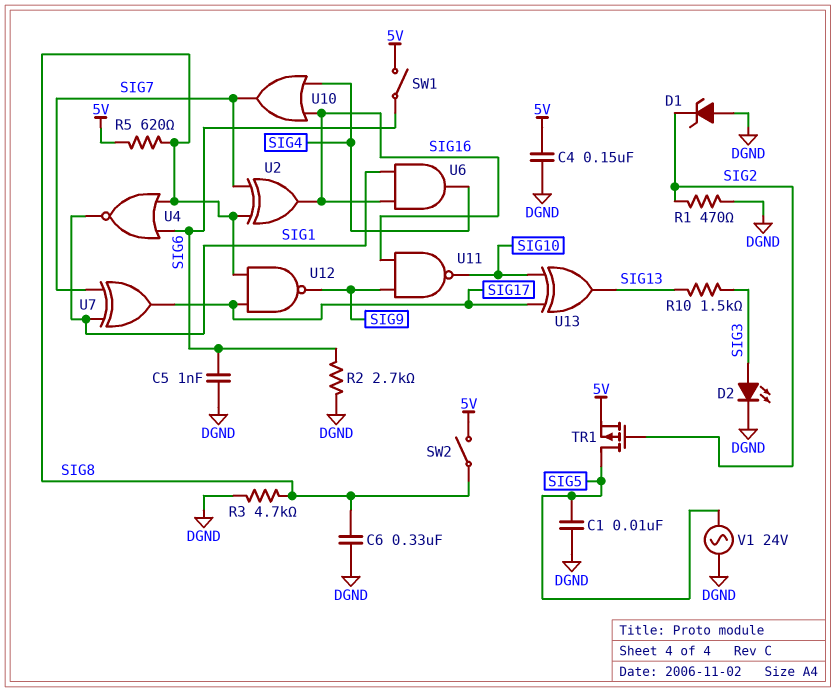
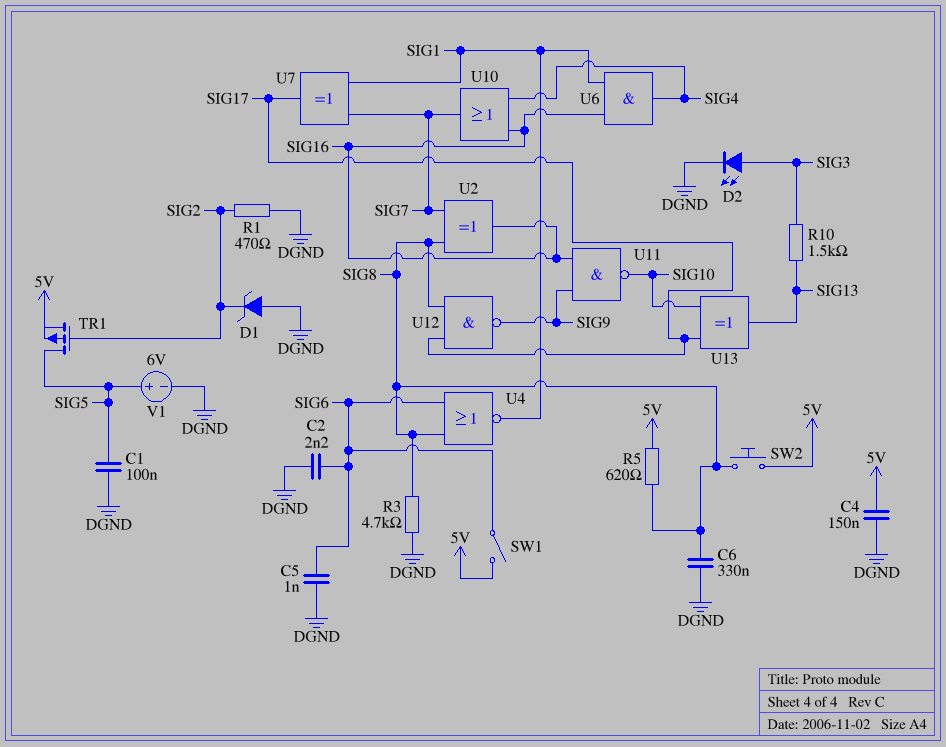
C1: 10nF (DGND, SIG5) -> 100nF (DGND, SIG5)
C2: none -> 2.2nF (DGND, SIG6)
R2: 2.7k (DGND, SIG6) -> none
SW2: switch (5V, SIG8) -> button (5V, SIG8)
V1: AC 24V (DGND, SIG5) -> 6V (plus SIG5, minus DGND)

